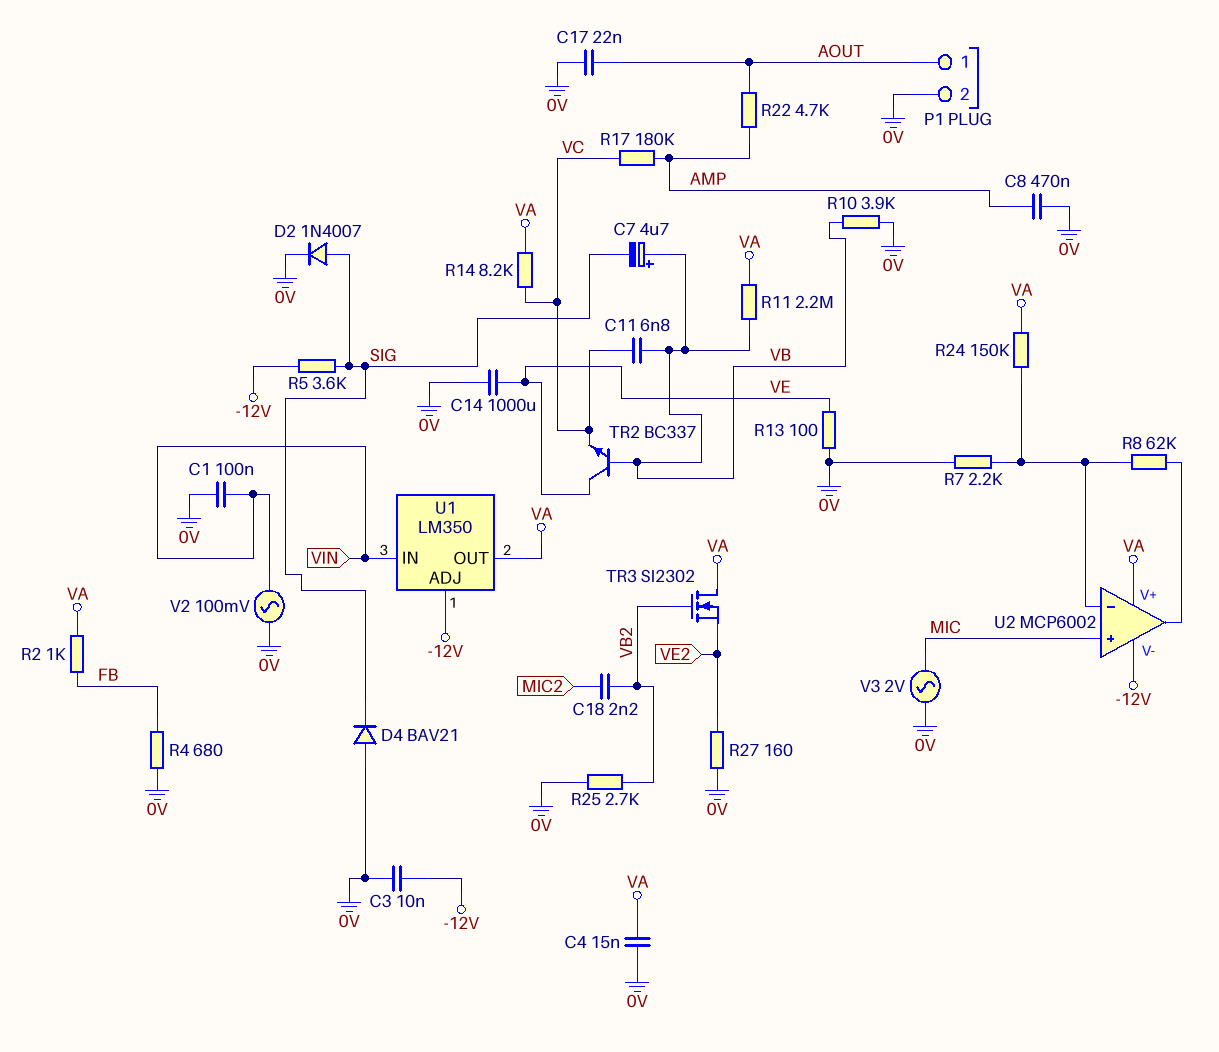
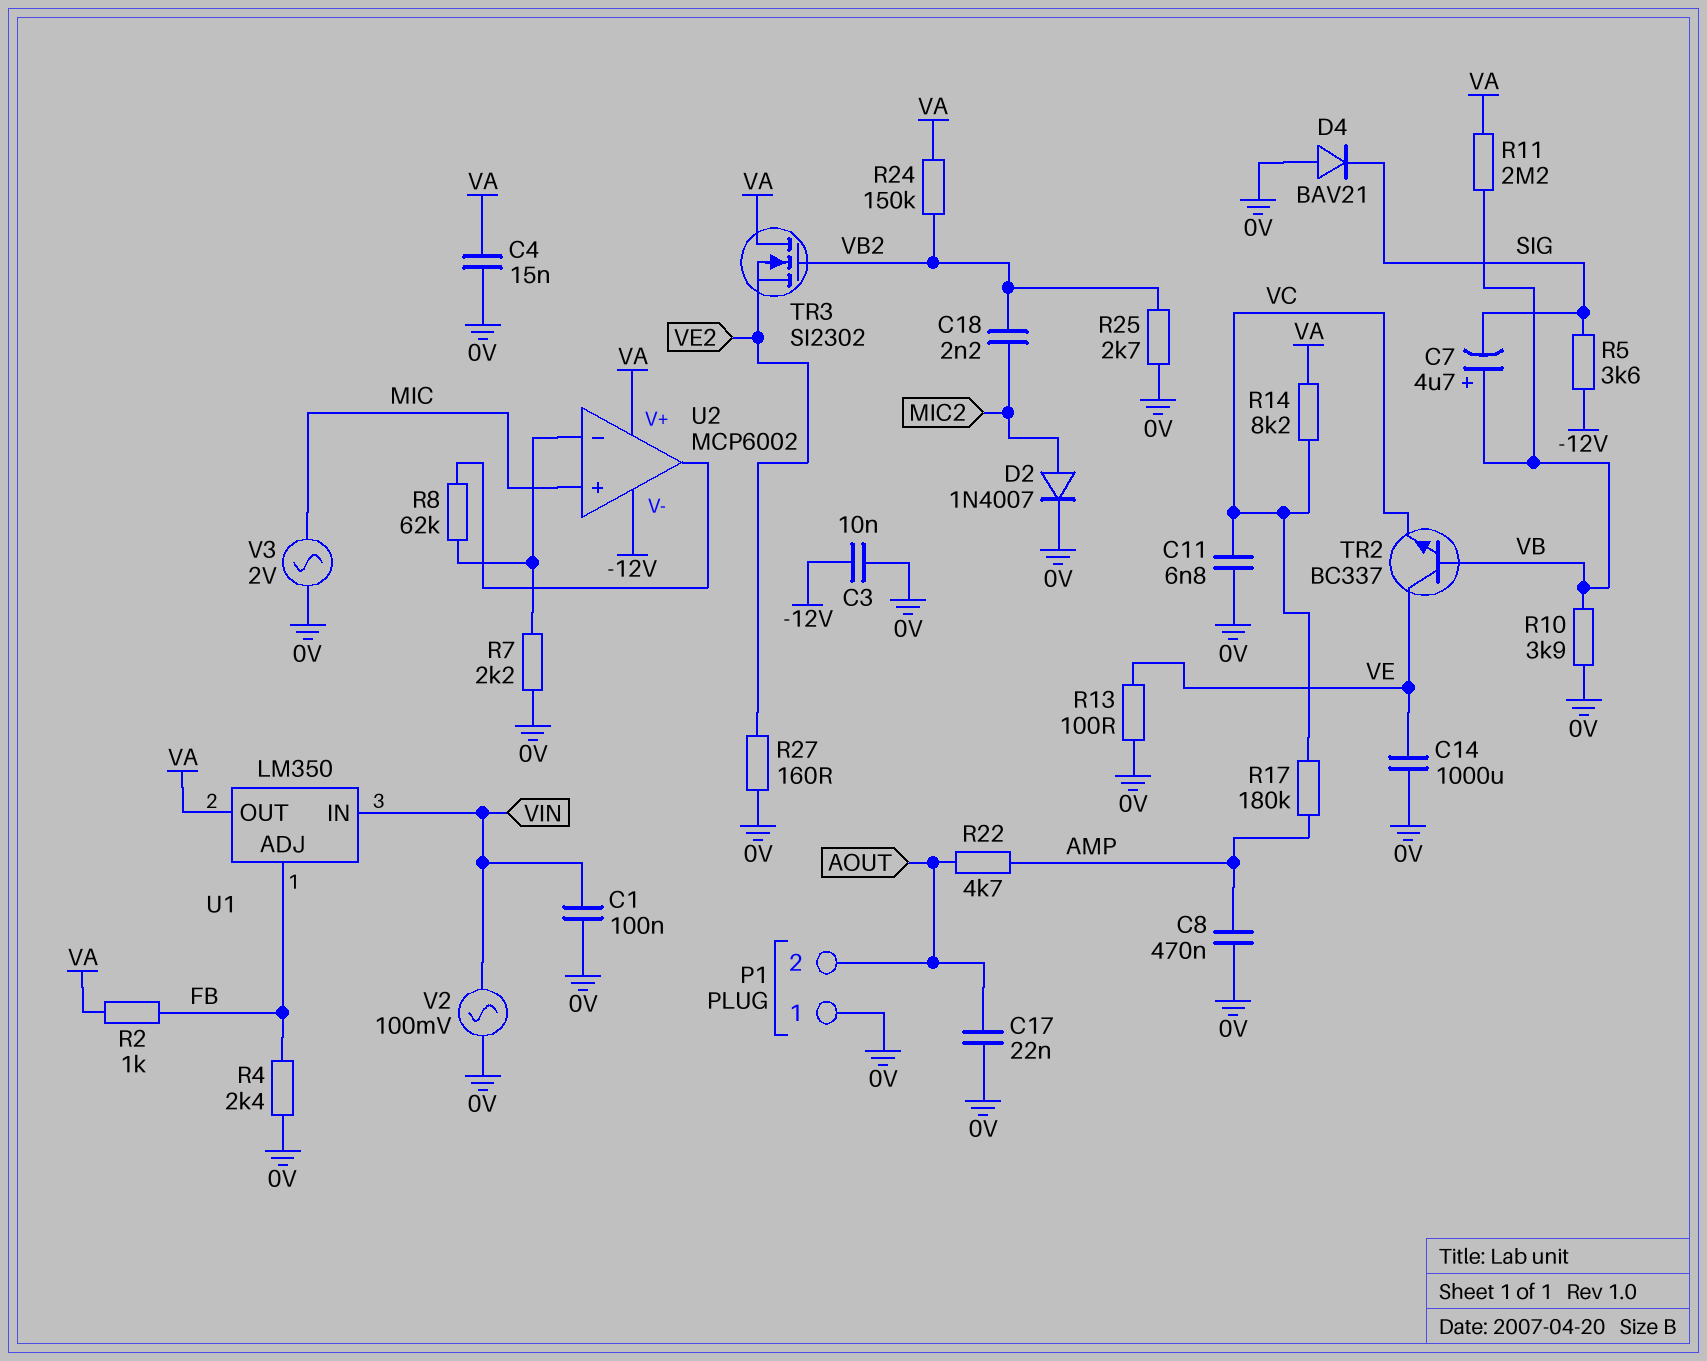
C11: 6.8nF (VB, VC) -> 6.8nF (0V, VC)
D2: diode 1N4007 (A SIG, K 0V) -> diode 1N4007 (A MIC2, K 0V)
P1 pin 1: AOUT -> 0V
P1 pin 2: 0V -> AOUT
R4: 680 (0V, FB) -> 2.4k (0V, FB)
R24: 150k (U2/in-, VA) -> 150k (VA, VB2)
U1 pin ADJ: -12V -> FB

